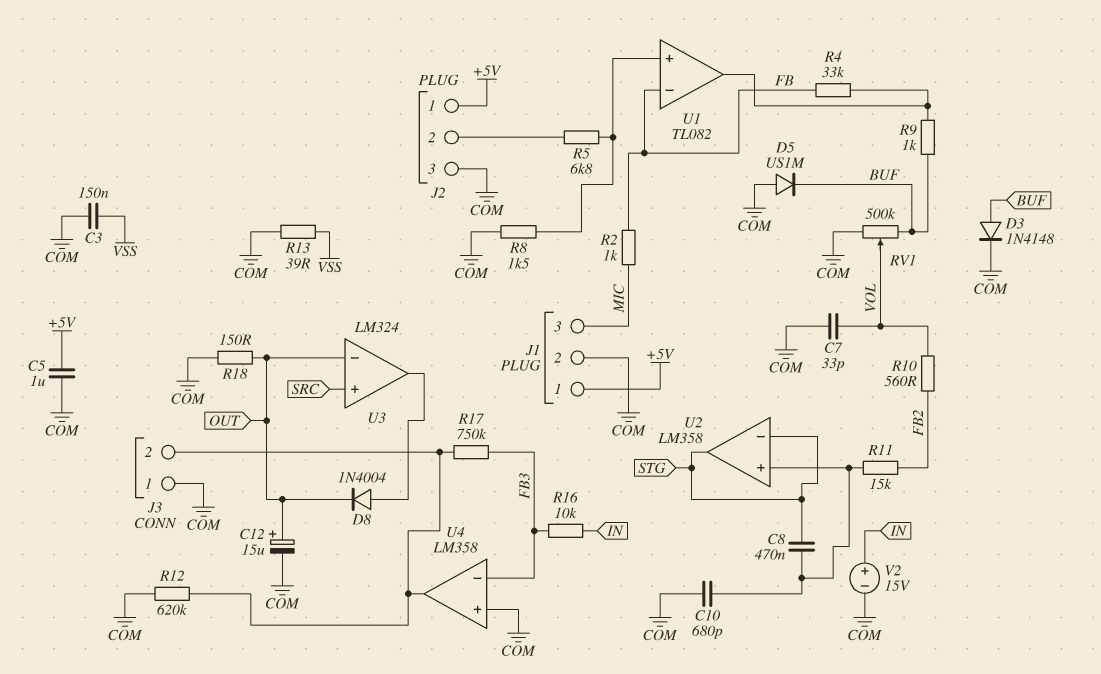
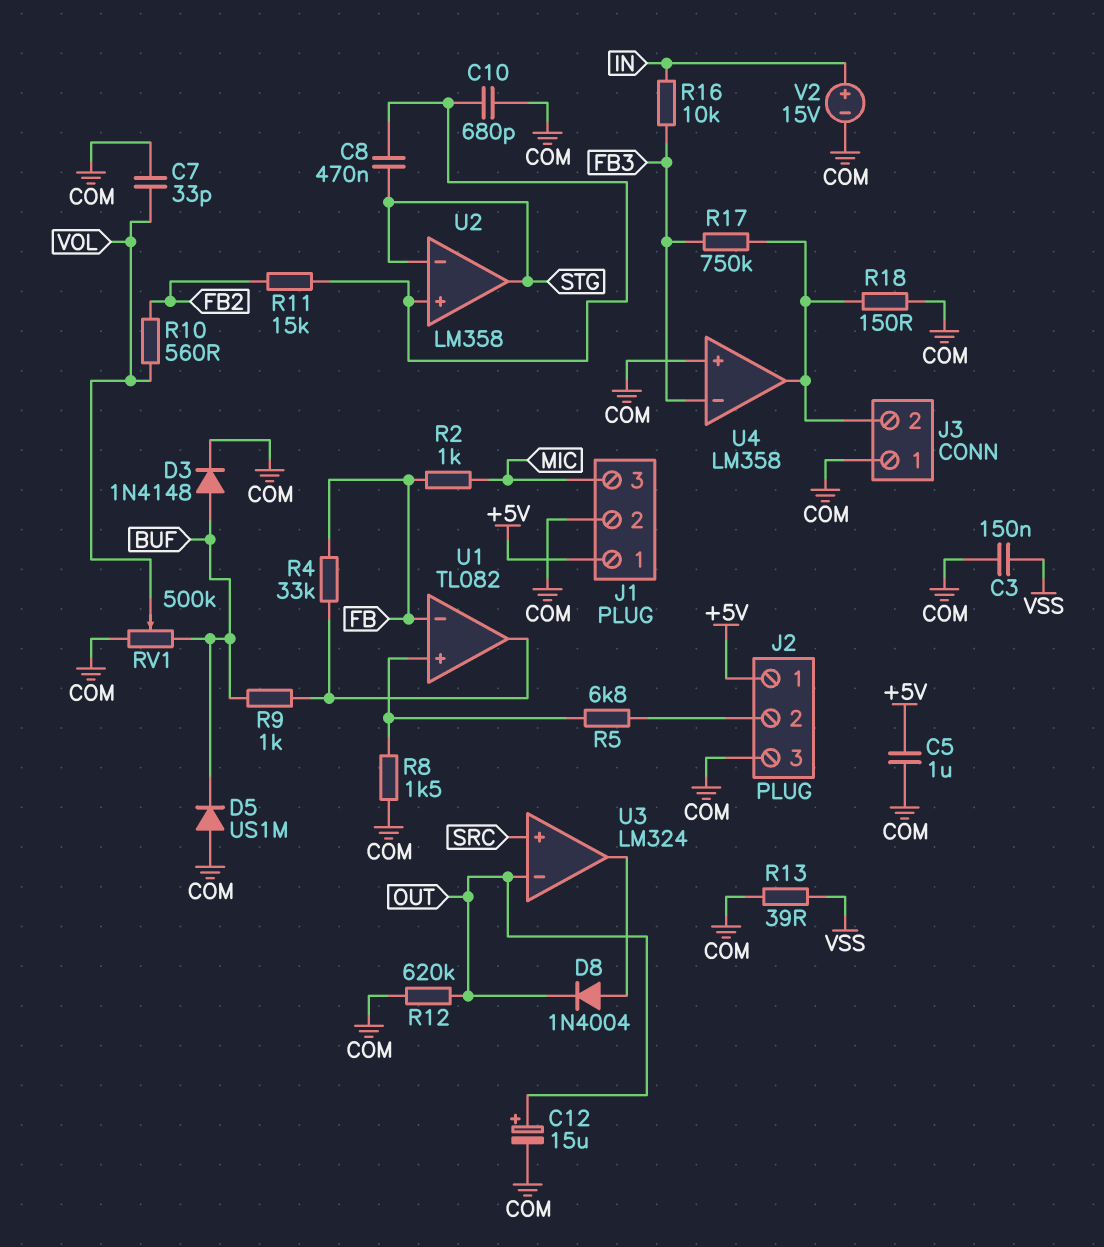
R12: 620k (COM, J3/2) -> 620k (COM, OUT)
R18: 150 (COM, OUT) -> 150 (COM, J3/2)

